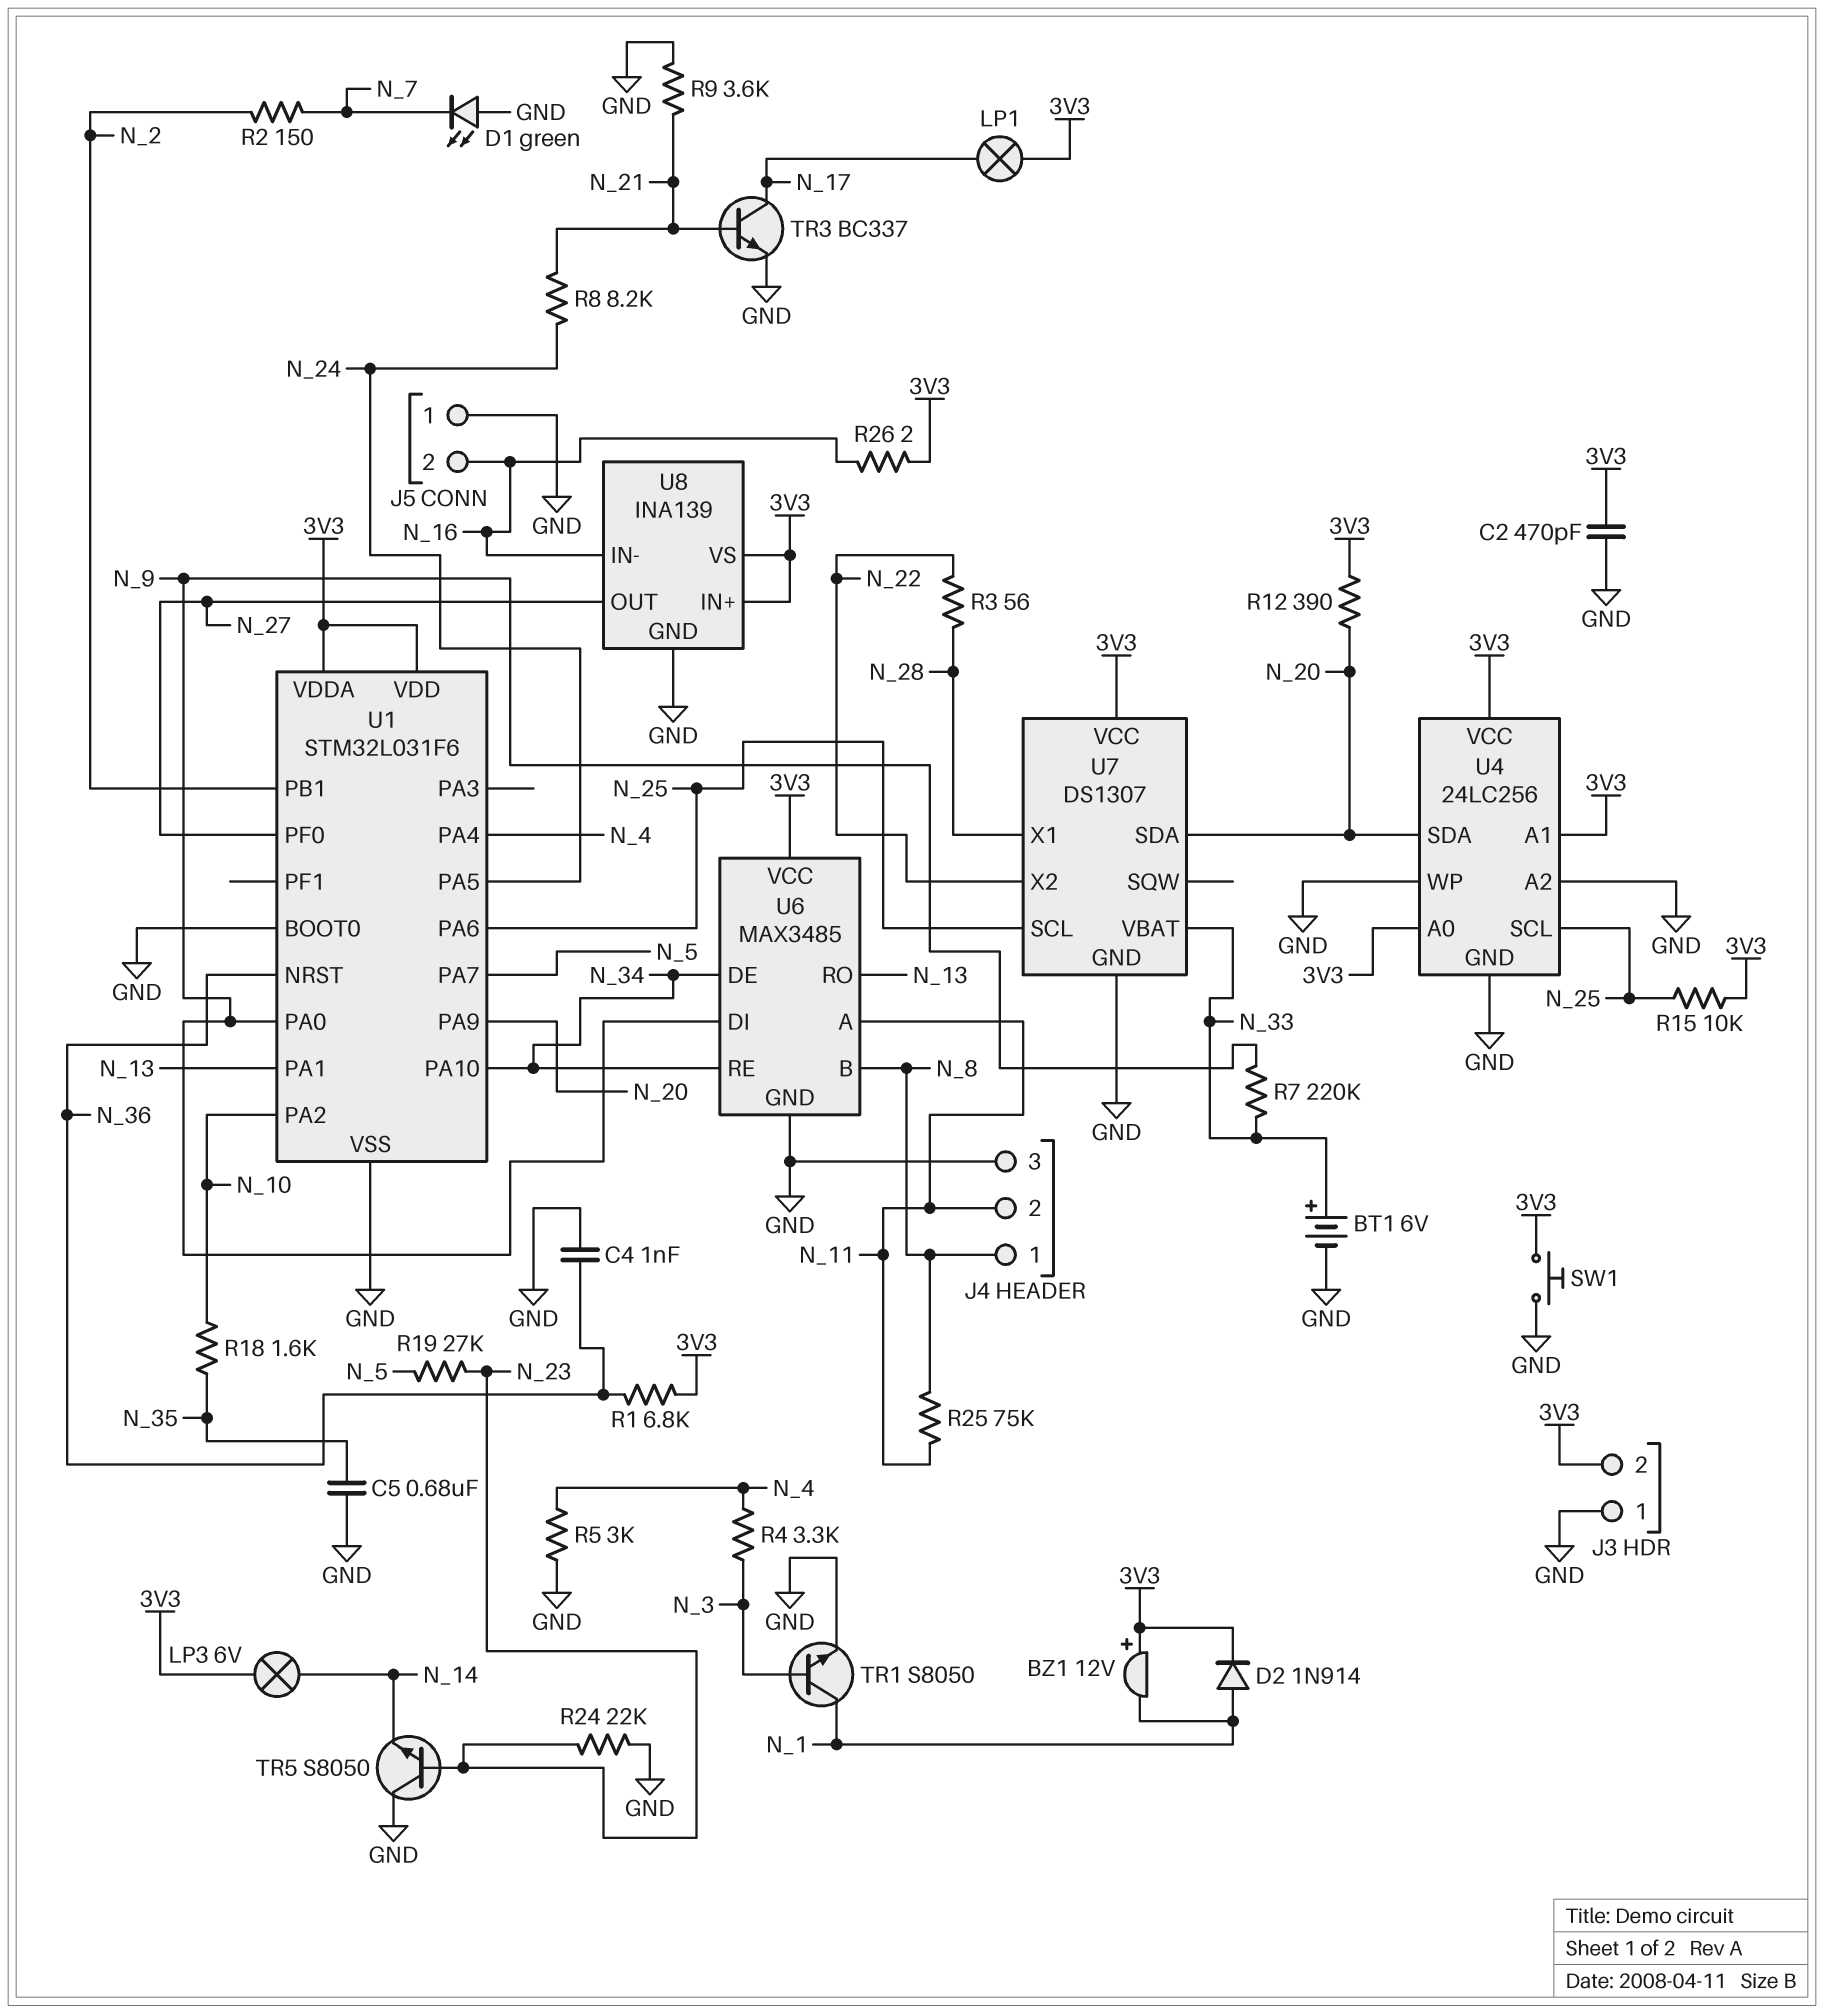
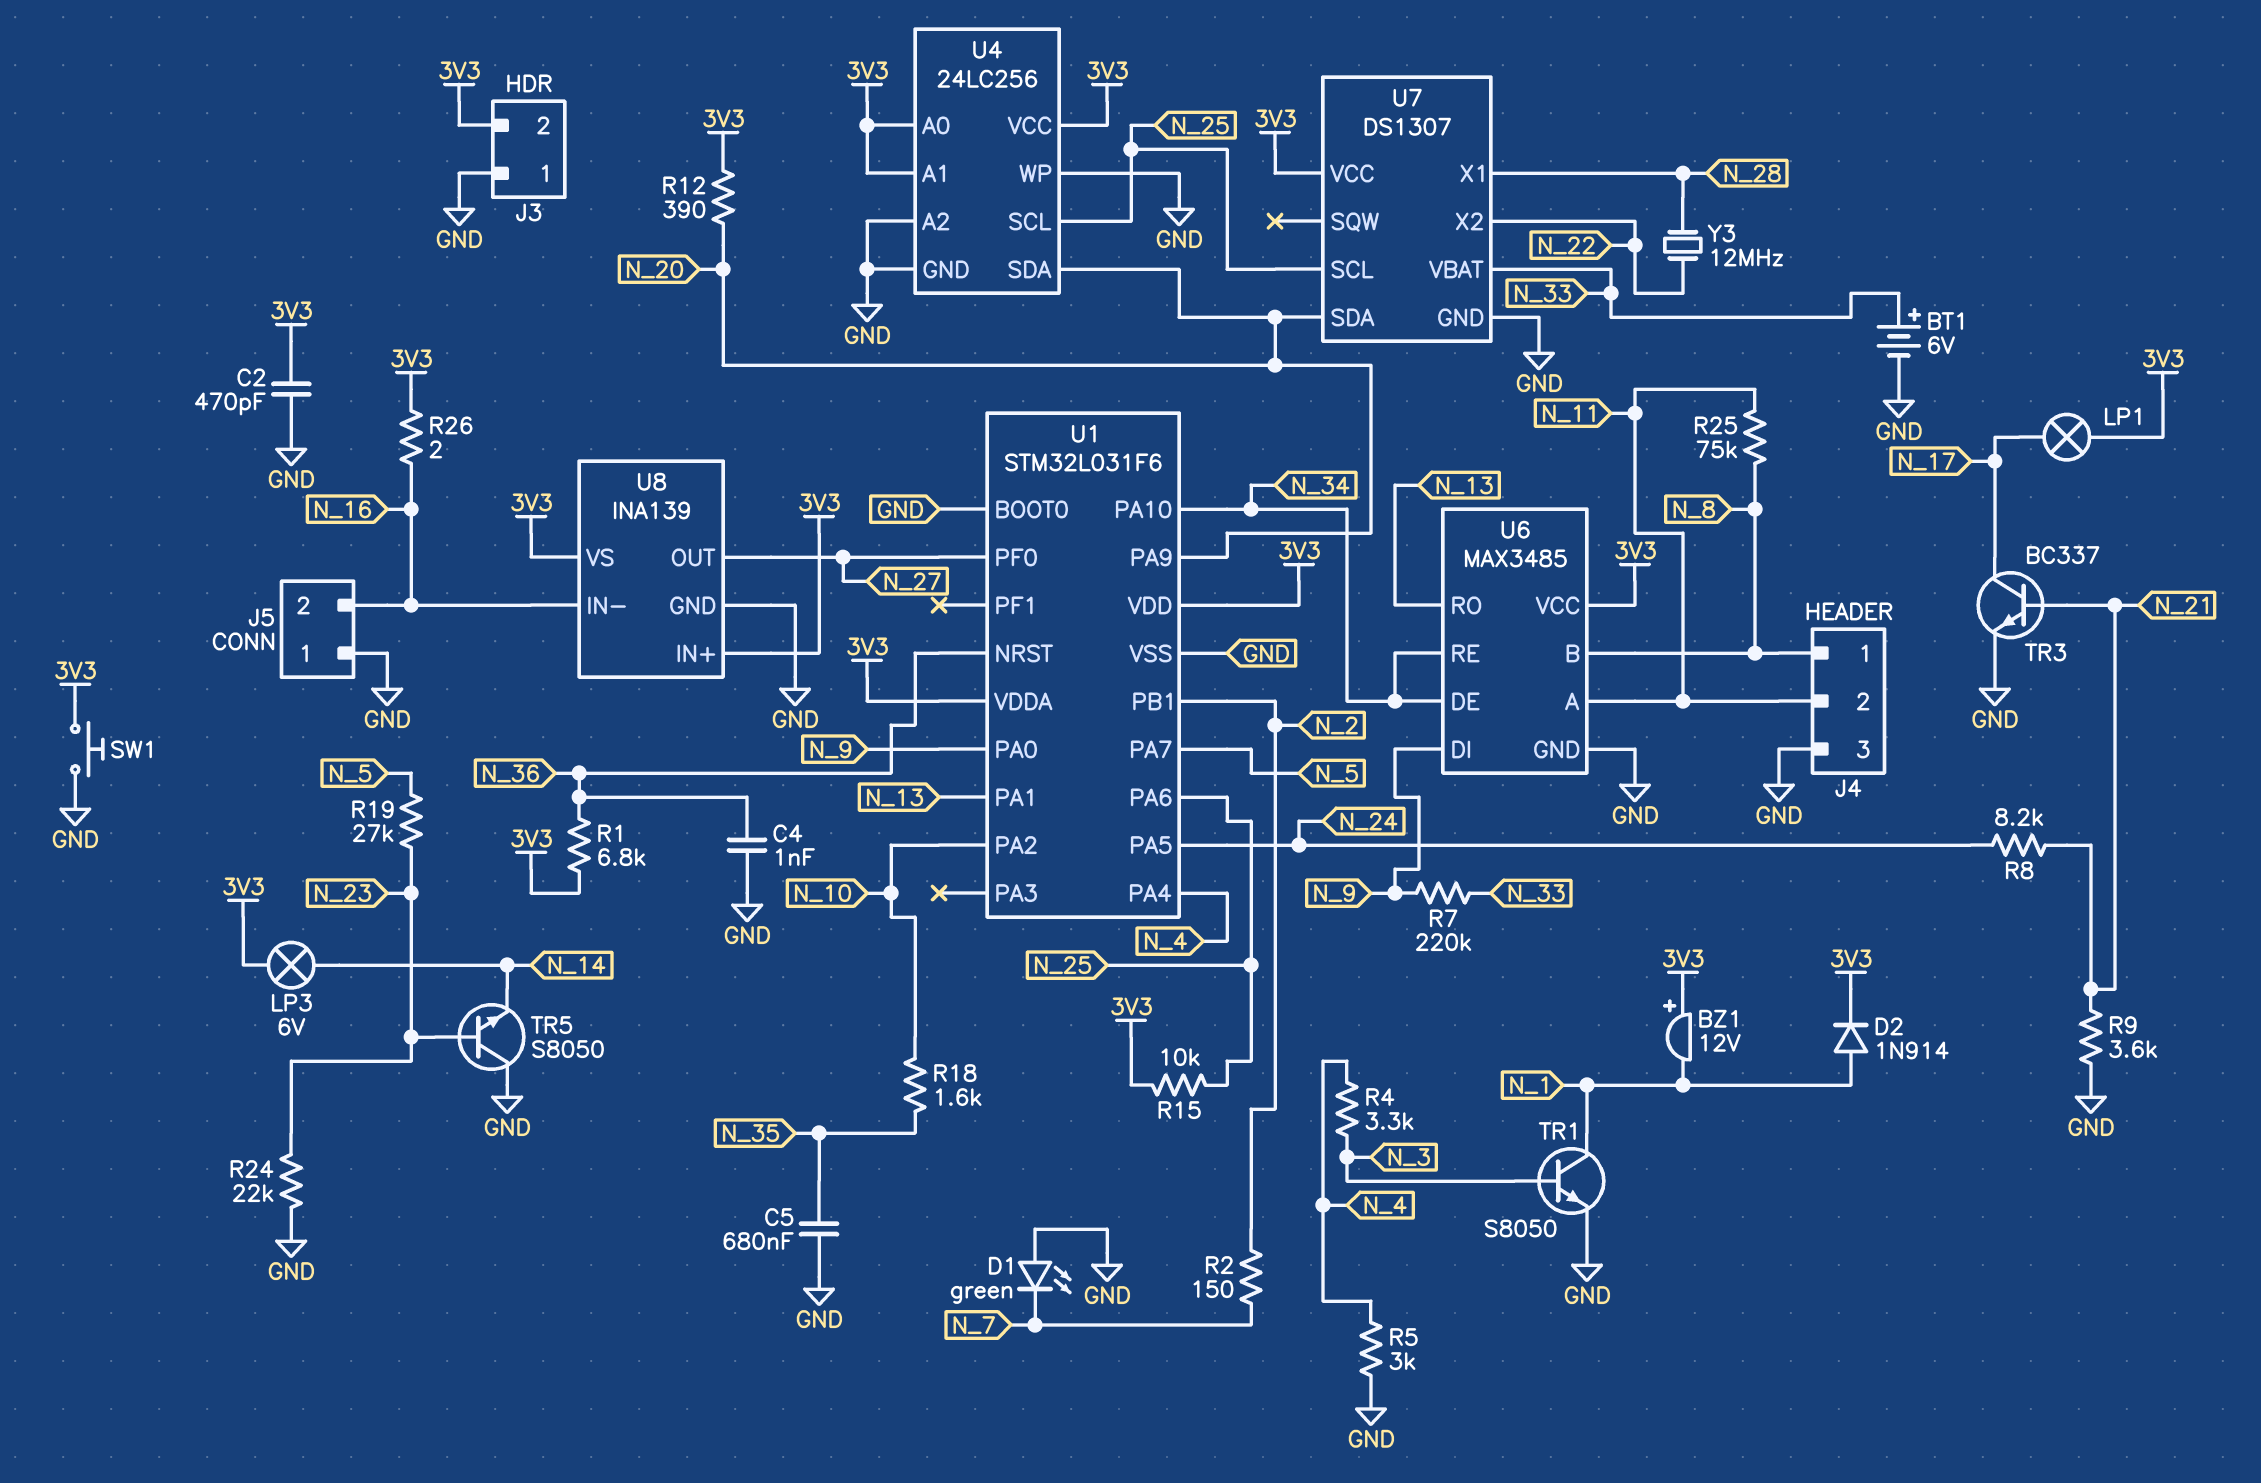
R3: 56 (N_22, N_28) -> none
Y3: none -> 12MHz (N_22, N_28)

